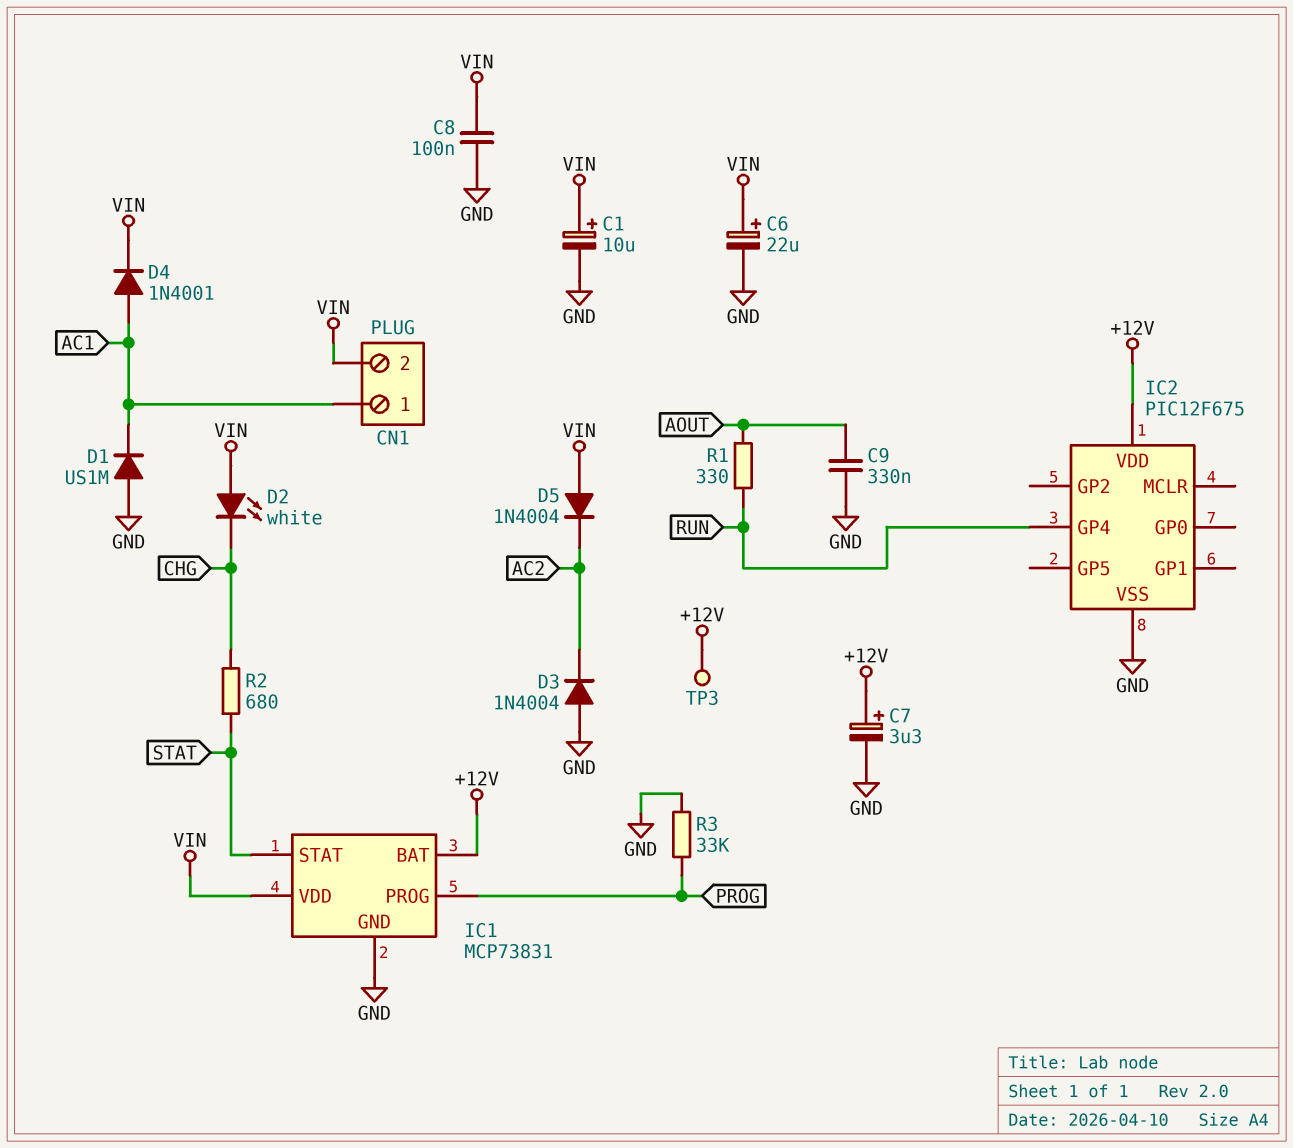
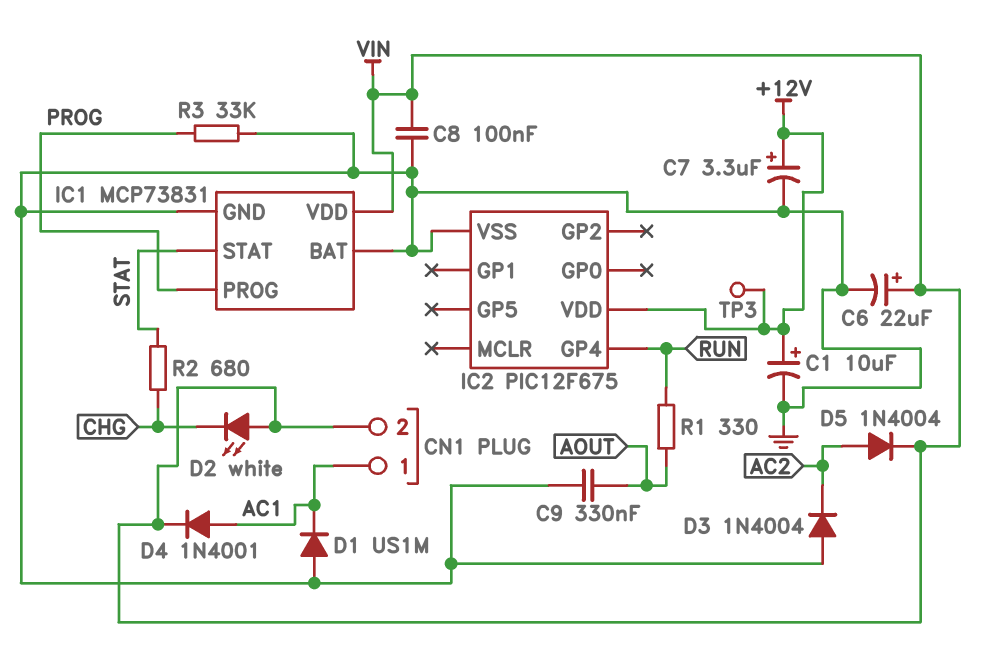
C1: 10uF (plus VIN, minus GND) -> 10uF (plus +12V, minus GND)
D5: diode 1N4004 (A VIN, K AC2) -> diode 1N4004 (A AC2, K VIN)
IC1 pin BAT: +12V -> GND

